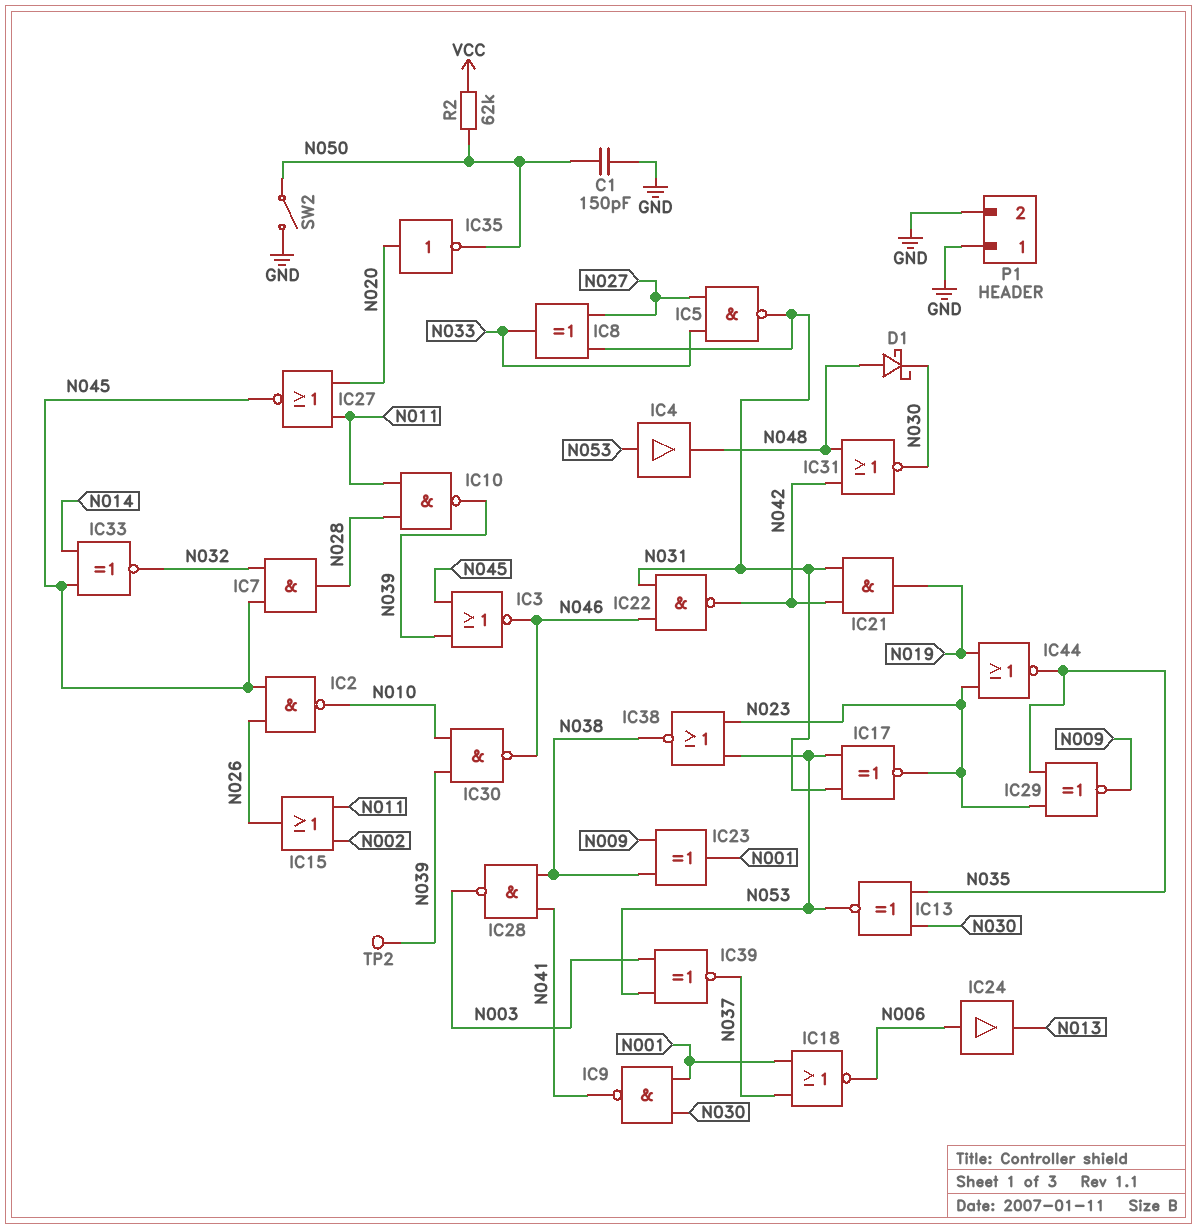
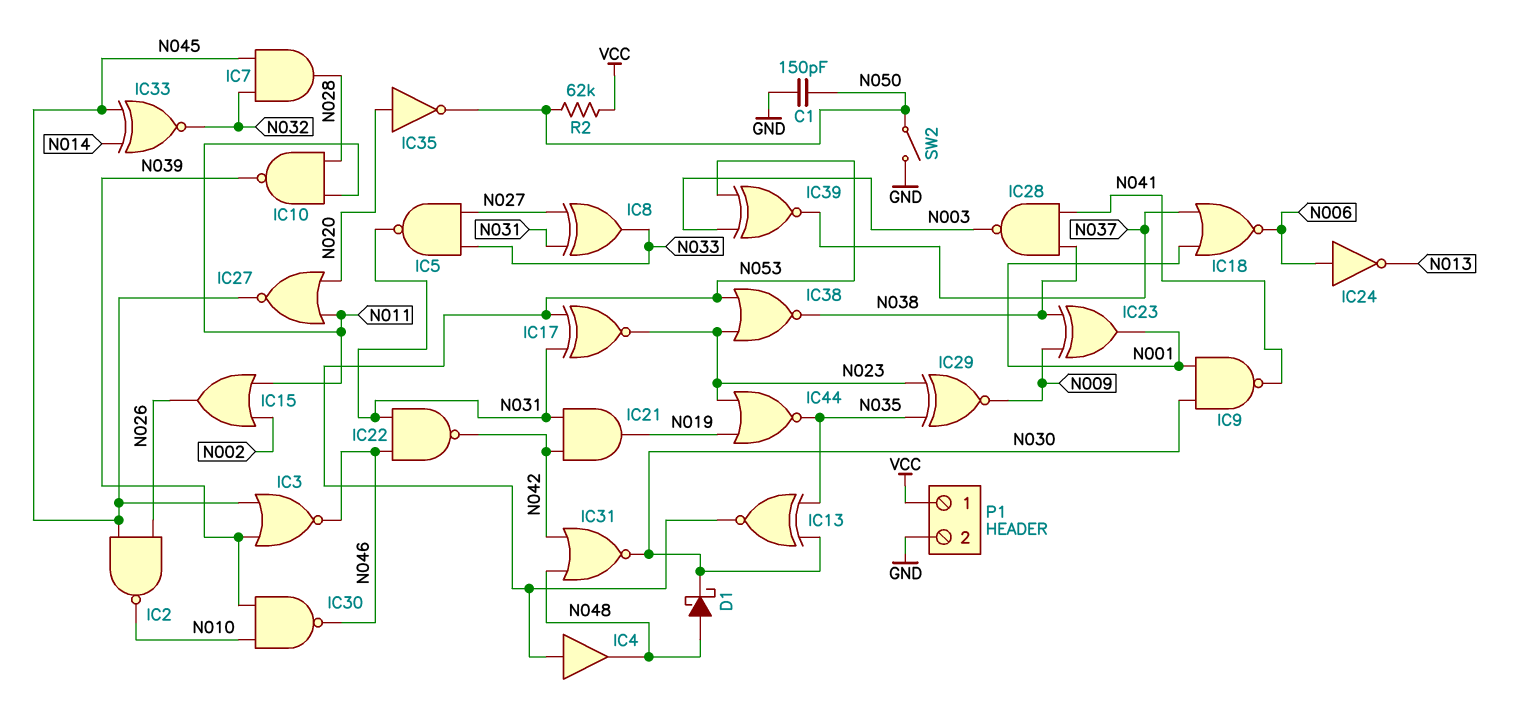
IC24: buffer (in N006, out N013) -> NOT (in N006, out N013)
P1 pin 1: GND -> VCC
TP2: test point (N039) -> none

